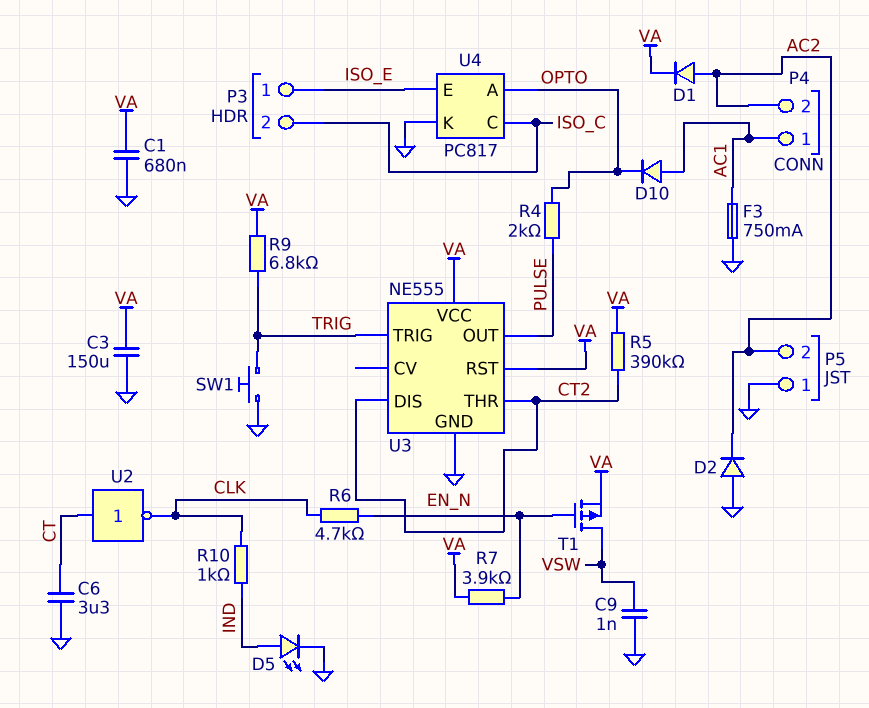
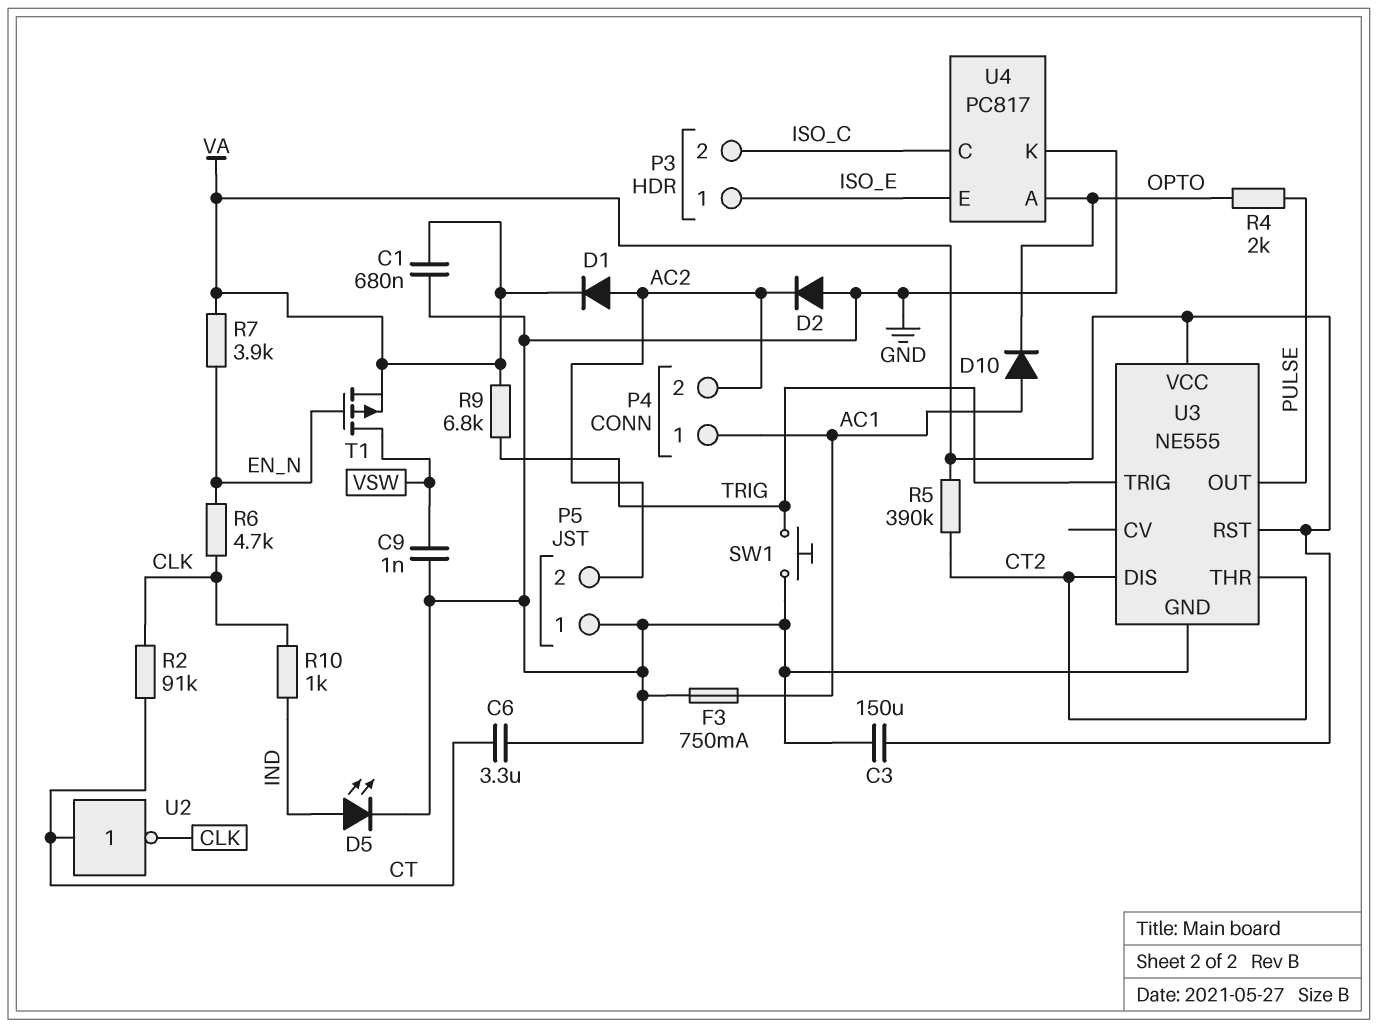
R2: none -> 91k (CLK, CT)

